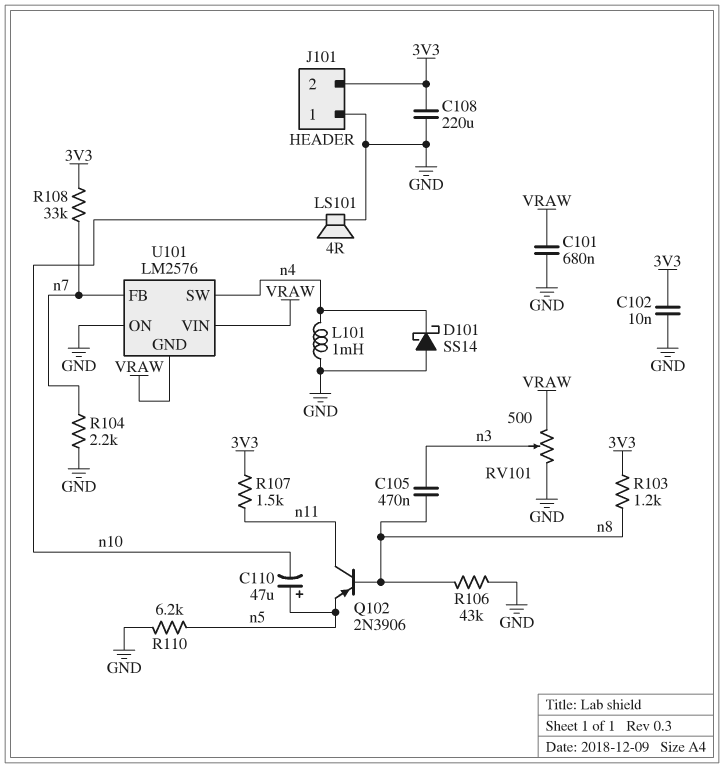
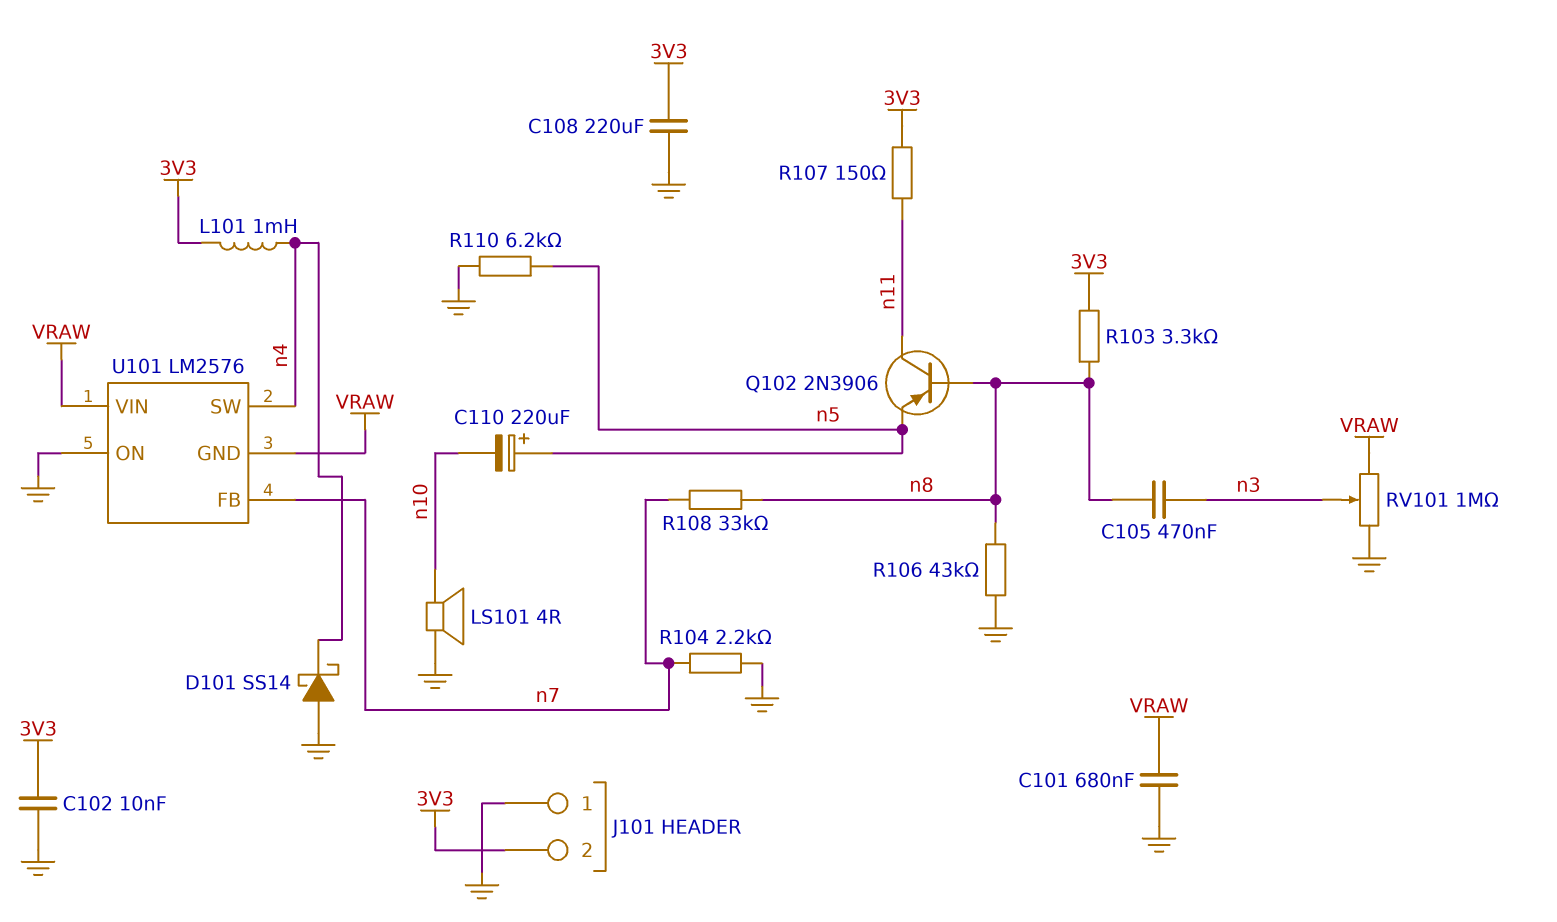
C110: 47uF (plus n5, minus n10) -> 220uF (plus n5, minus n10)
L101: 1mH (GND, n4) -> 1mH (3V3, n4)
R103: 1.2k (3V3, n8) -> 3.3k (3V3, n8)
R107: 1.5k (3V3, n11) -> 150 (3V3, n11)
R108: 33k (3V3, n7) -> 33k (n7, n8)
RV101: 500 (GND, VRAW, wiper n3) -> 1M (GND, VRAW, wiper n3)

